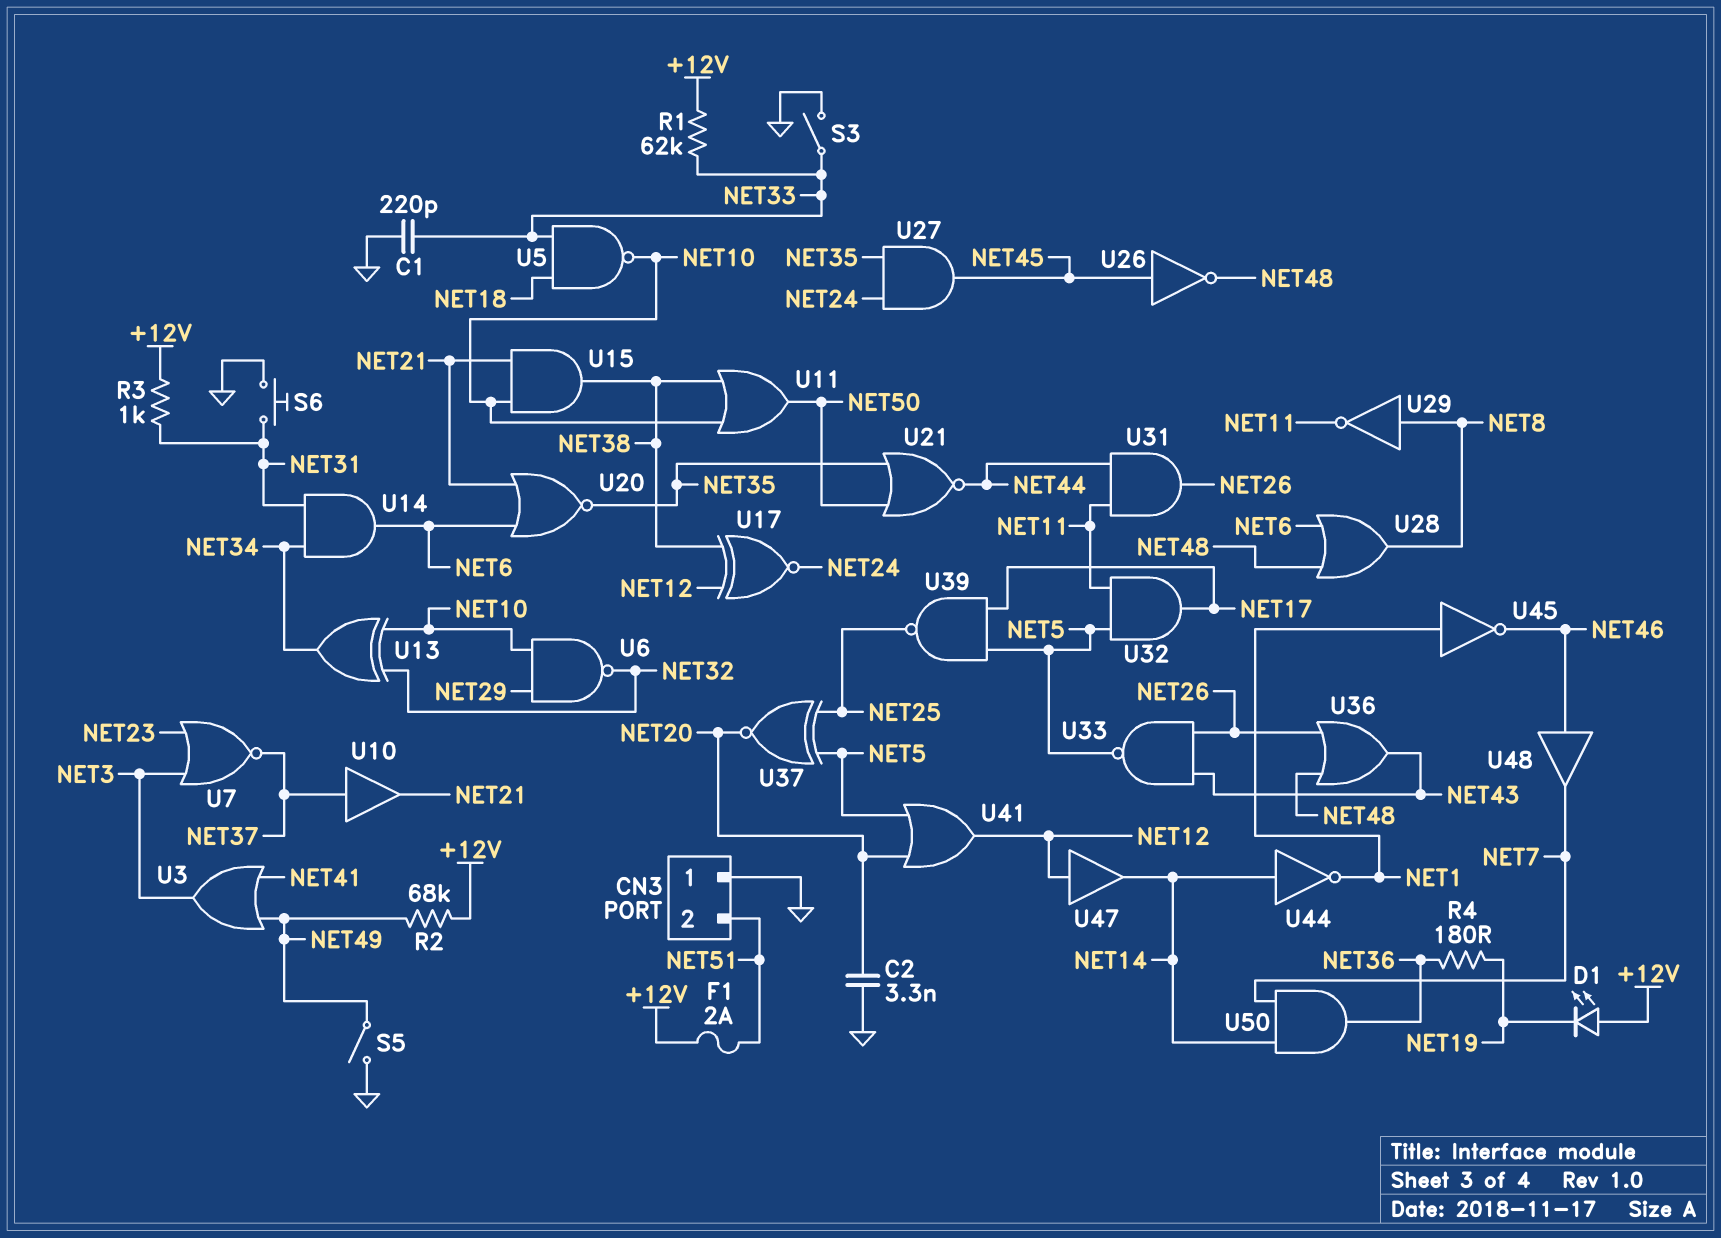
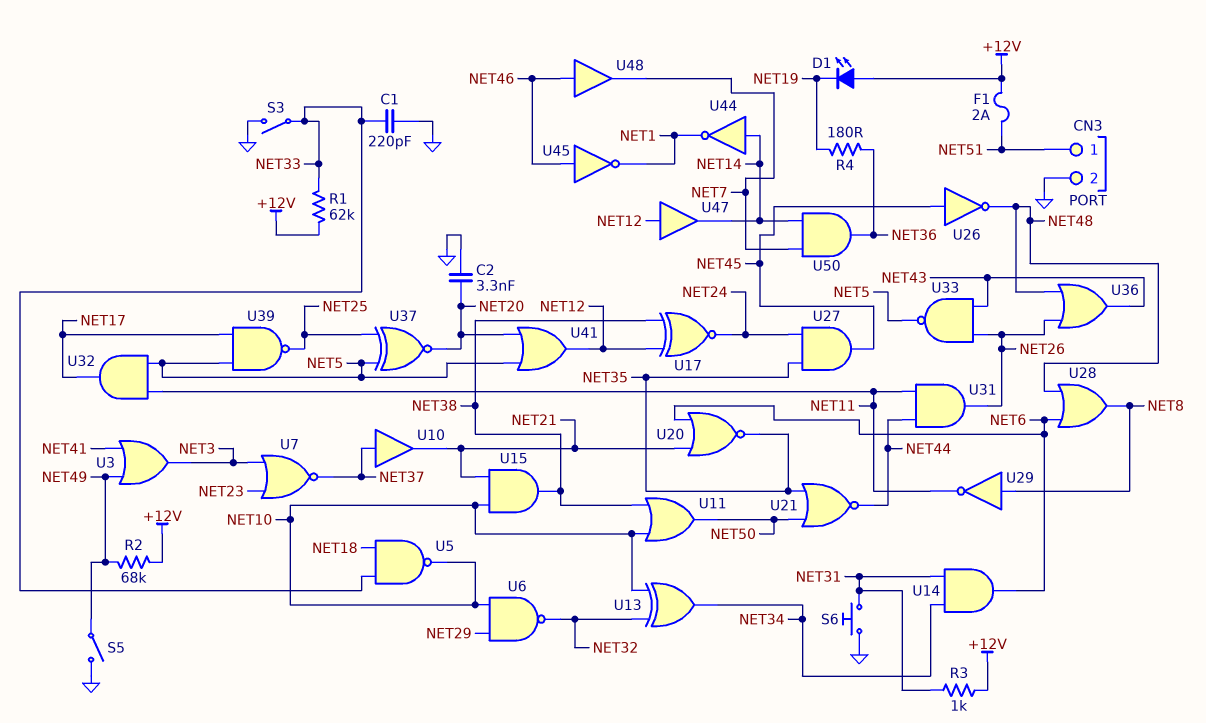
CN3 pin 1: GND -> NET51
CN3 pin 2: NET51 -> GND
U45: NOT (in NET1, out NET46) -> NOT (in NET46, out NET1)

